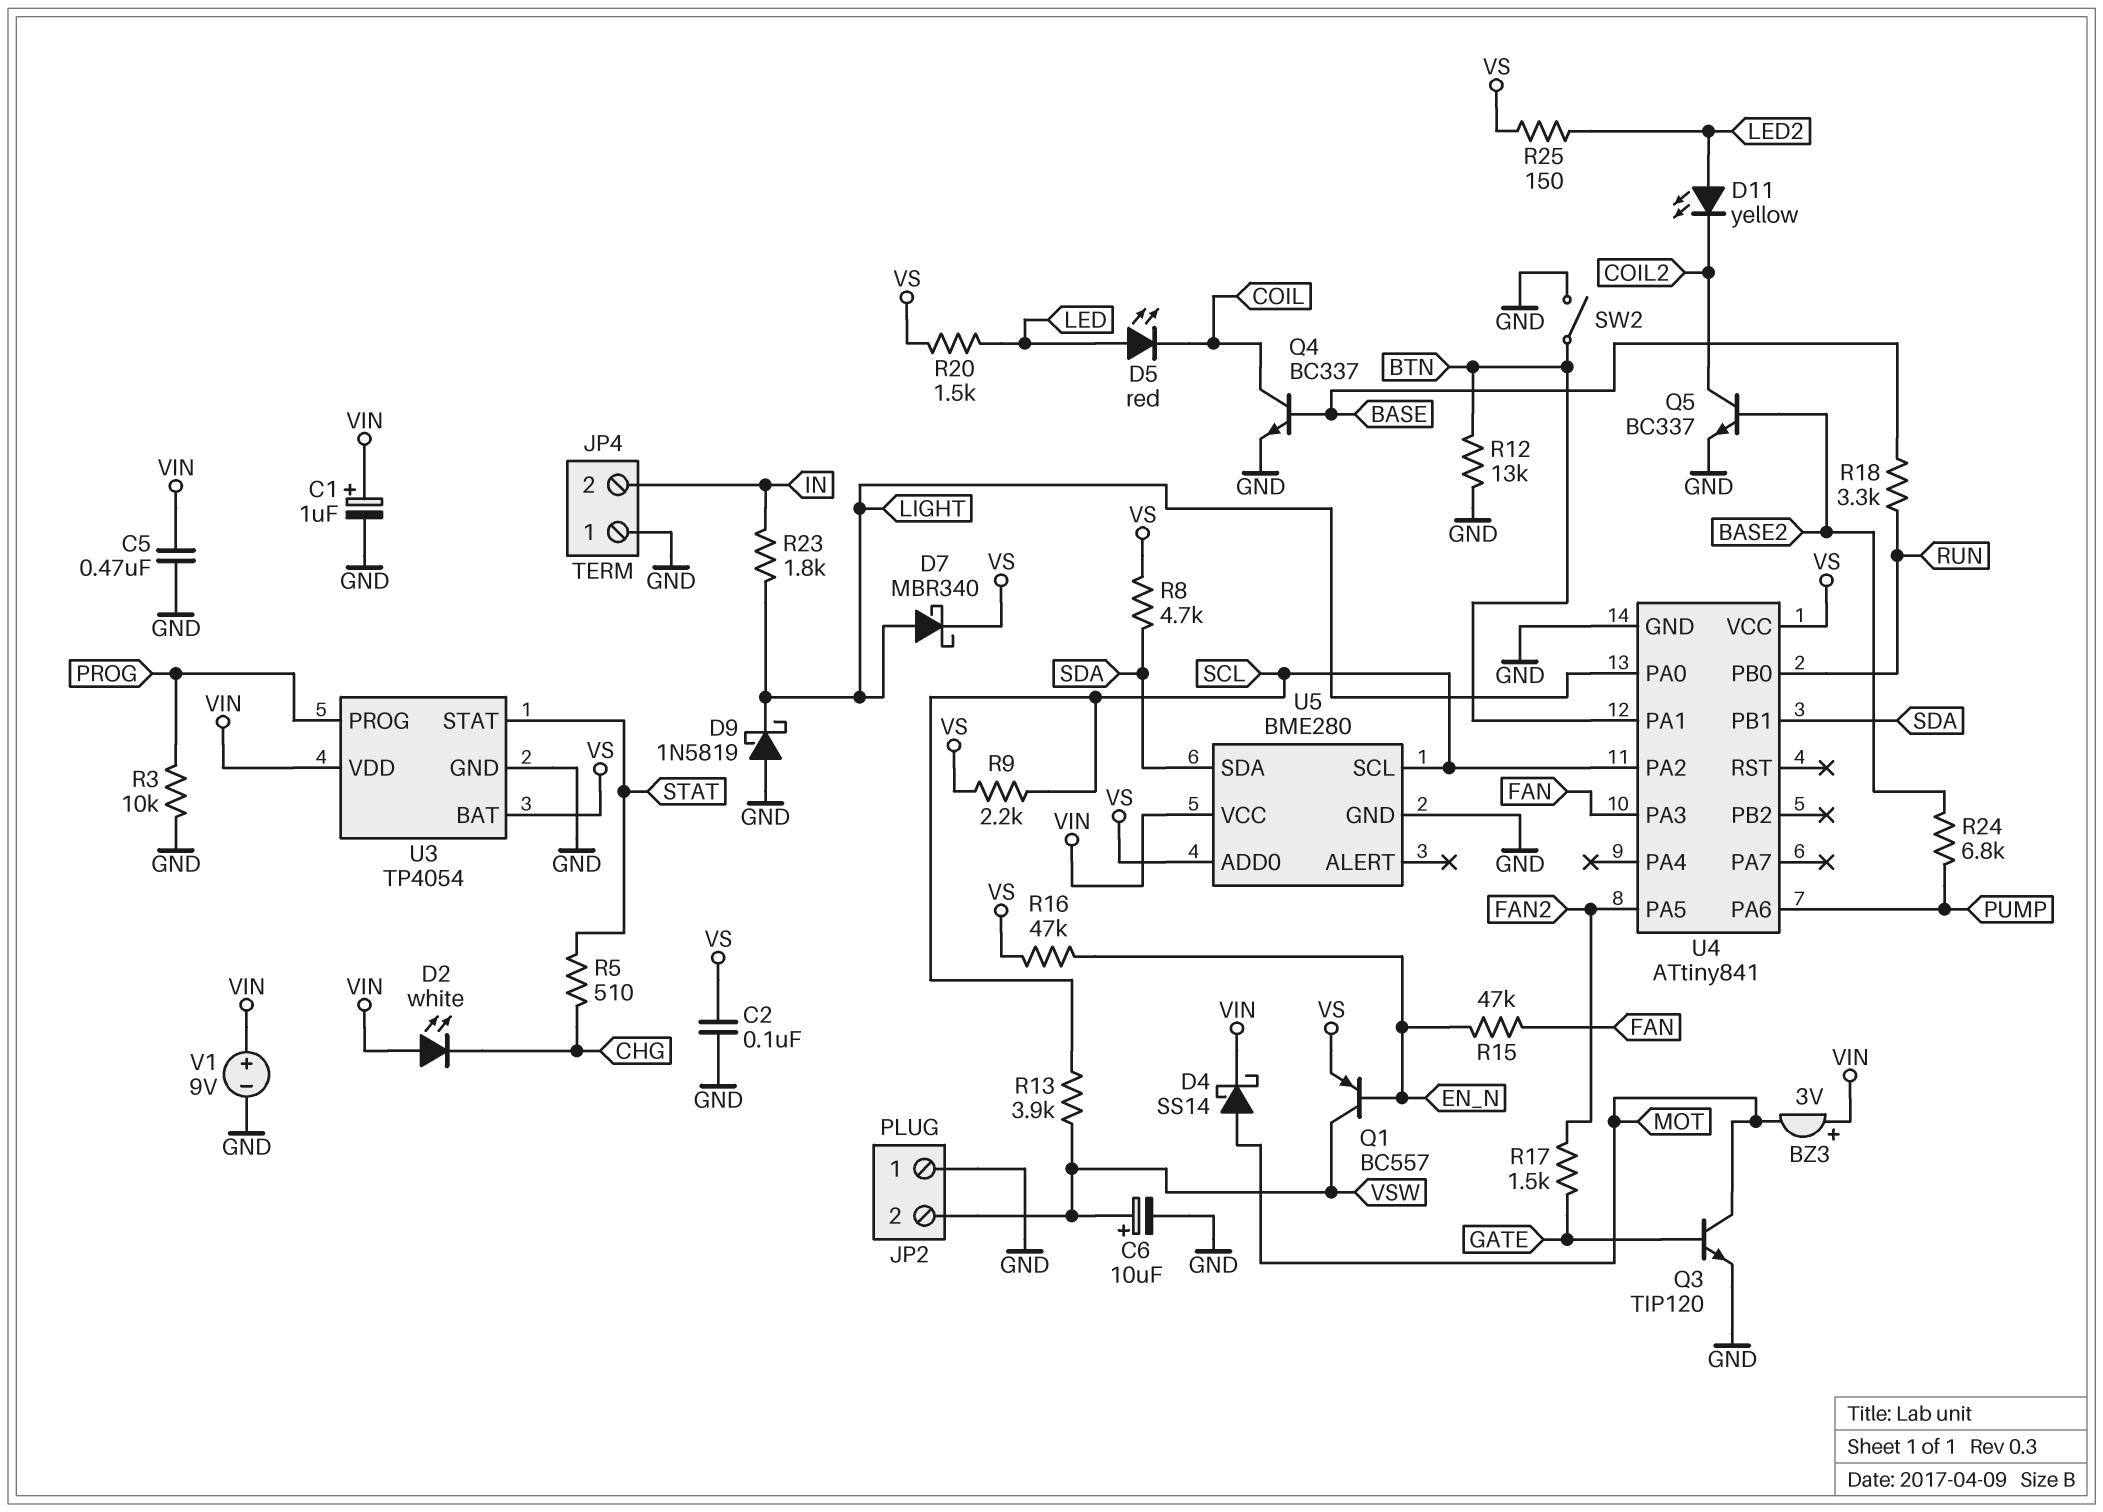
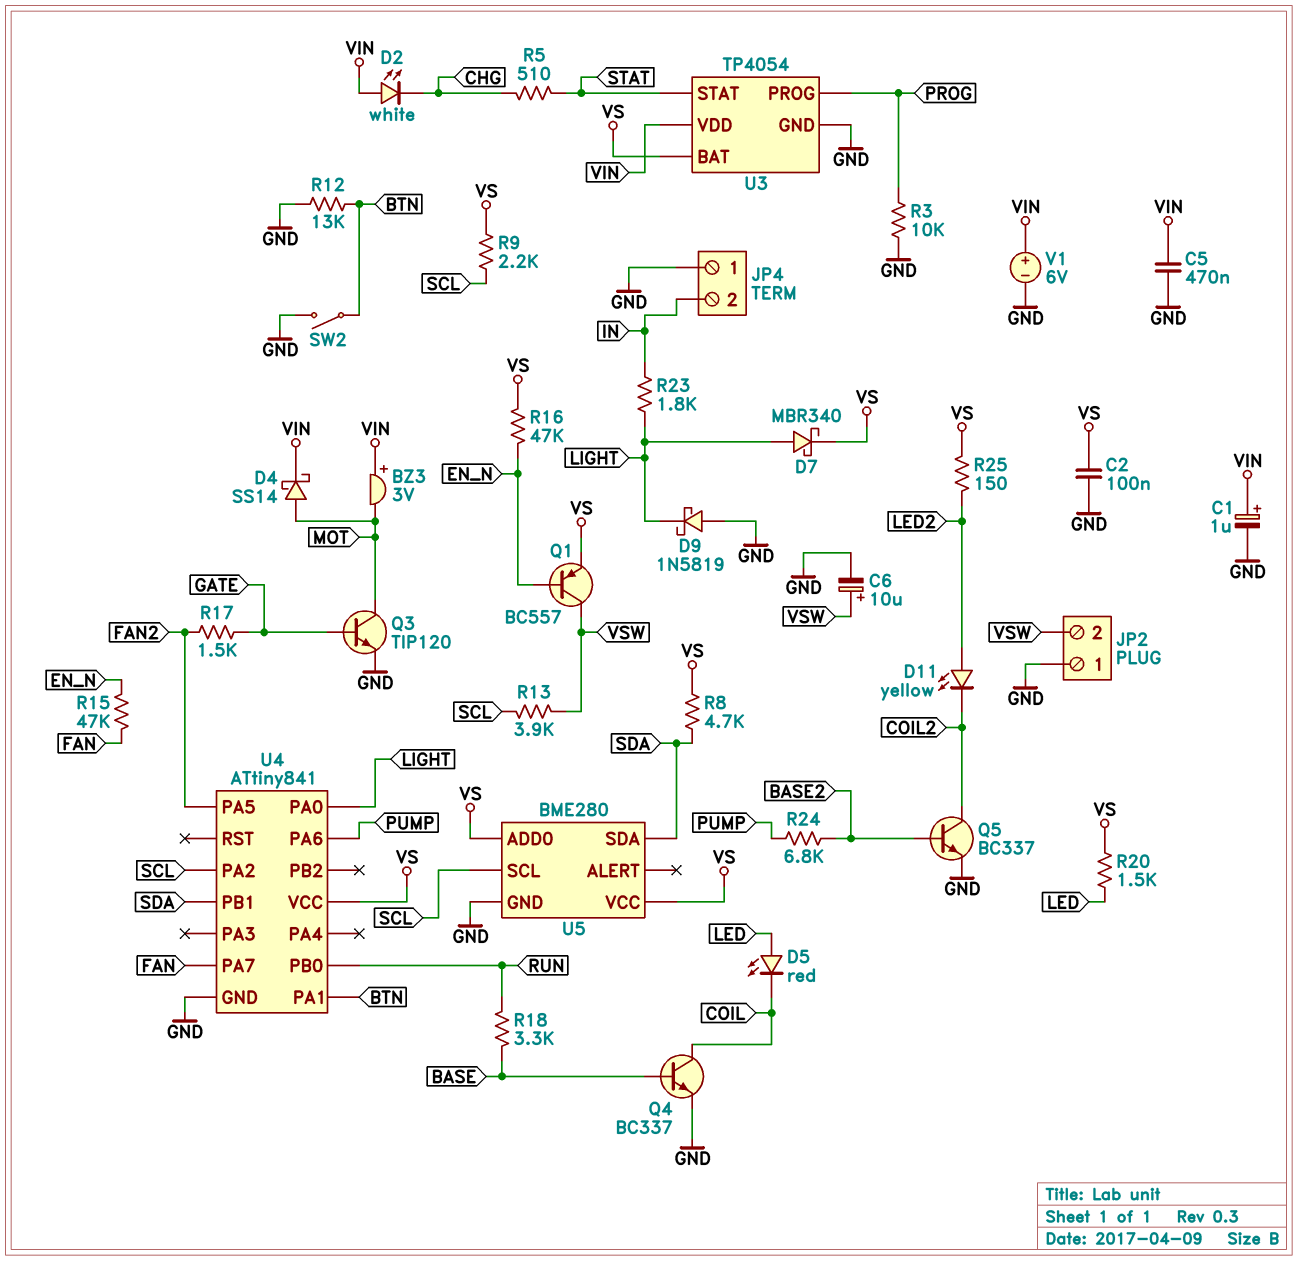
U4 pin PA3: FAN -> none
U4 pin PA7: none -> FAN
U5 pin VCC: VIN -> VS
V1: 9V (plus VIN, minus GND) -> 6V (plus VIN, minus GND)

